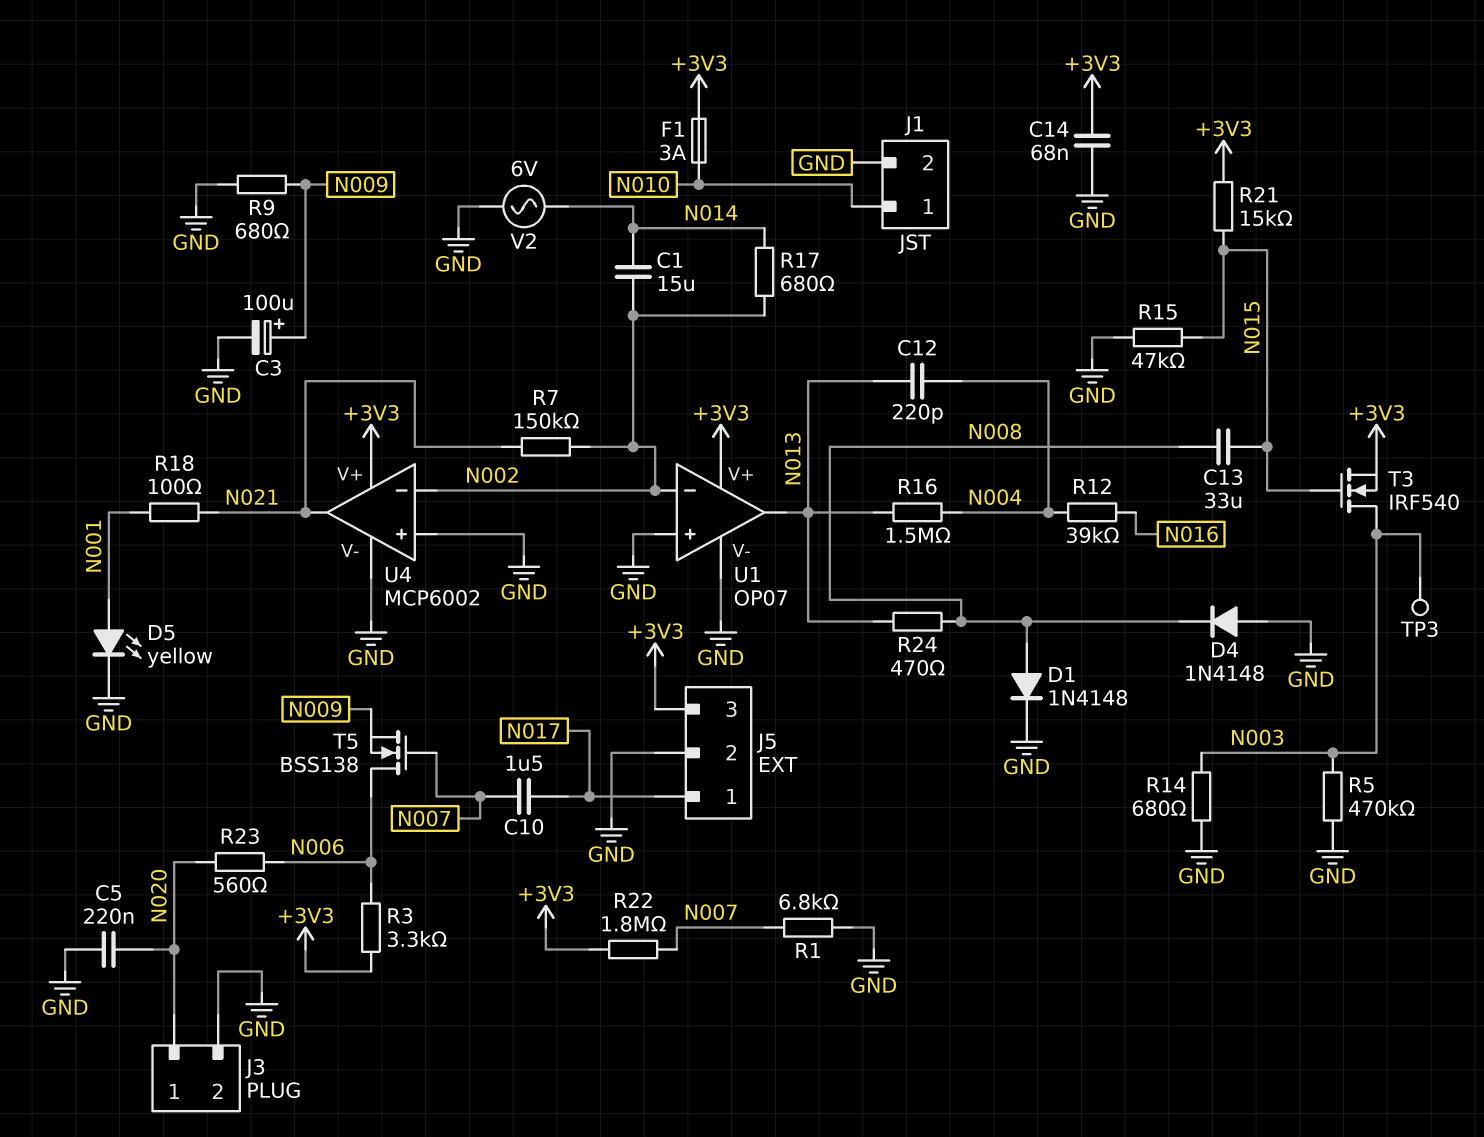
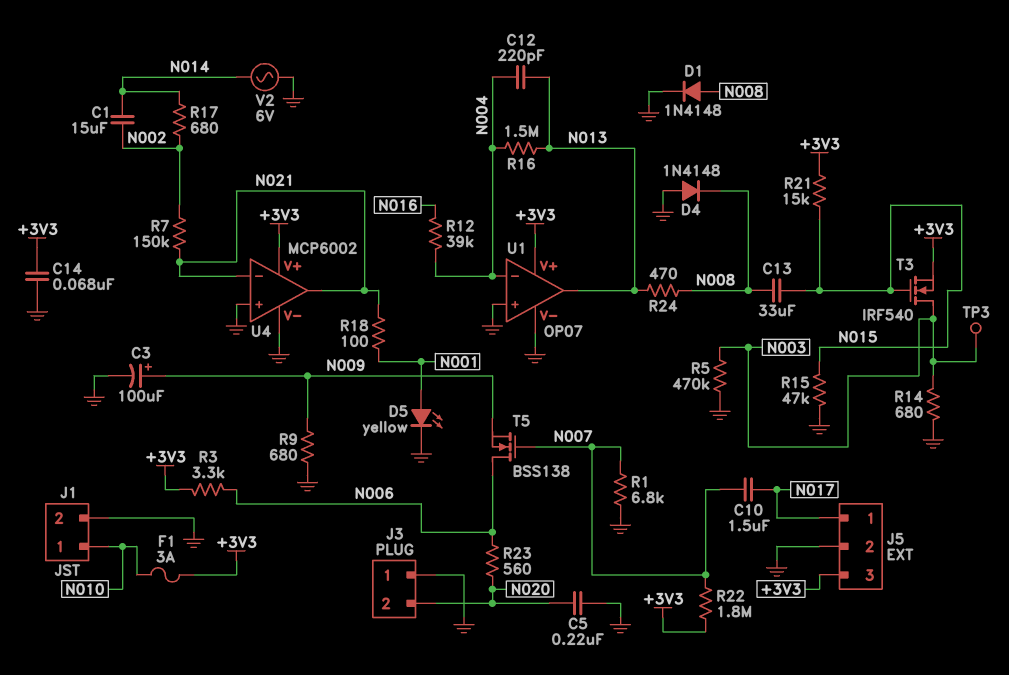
J3 pin 1: N020 -> GND
J3 pin 2: GND -> N020
U1 pin in-: N002 -> N004
U4 pin in-: N002 -> N021

